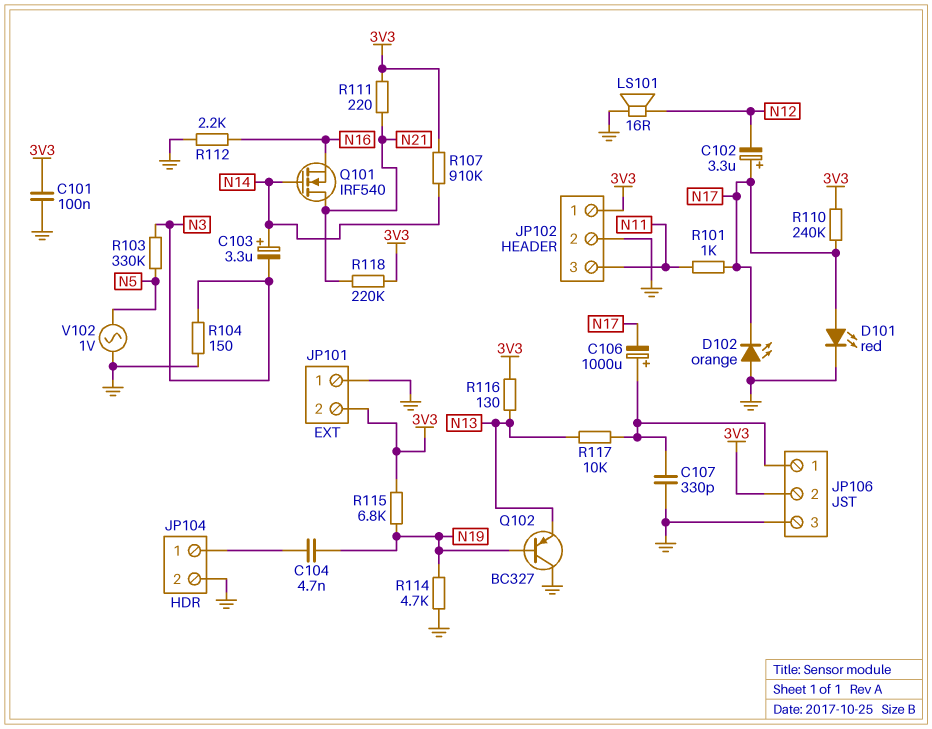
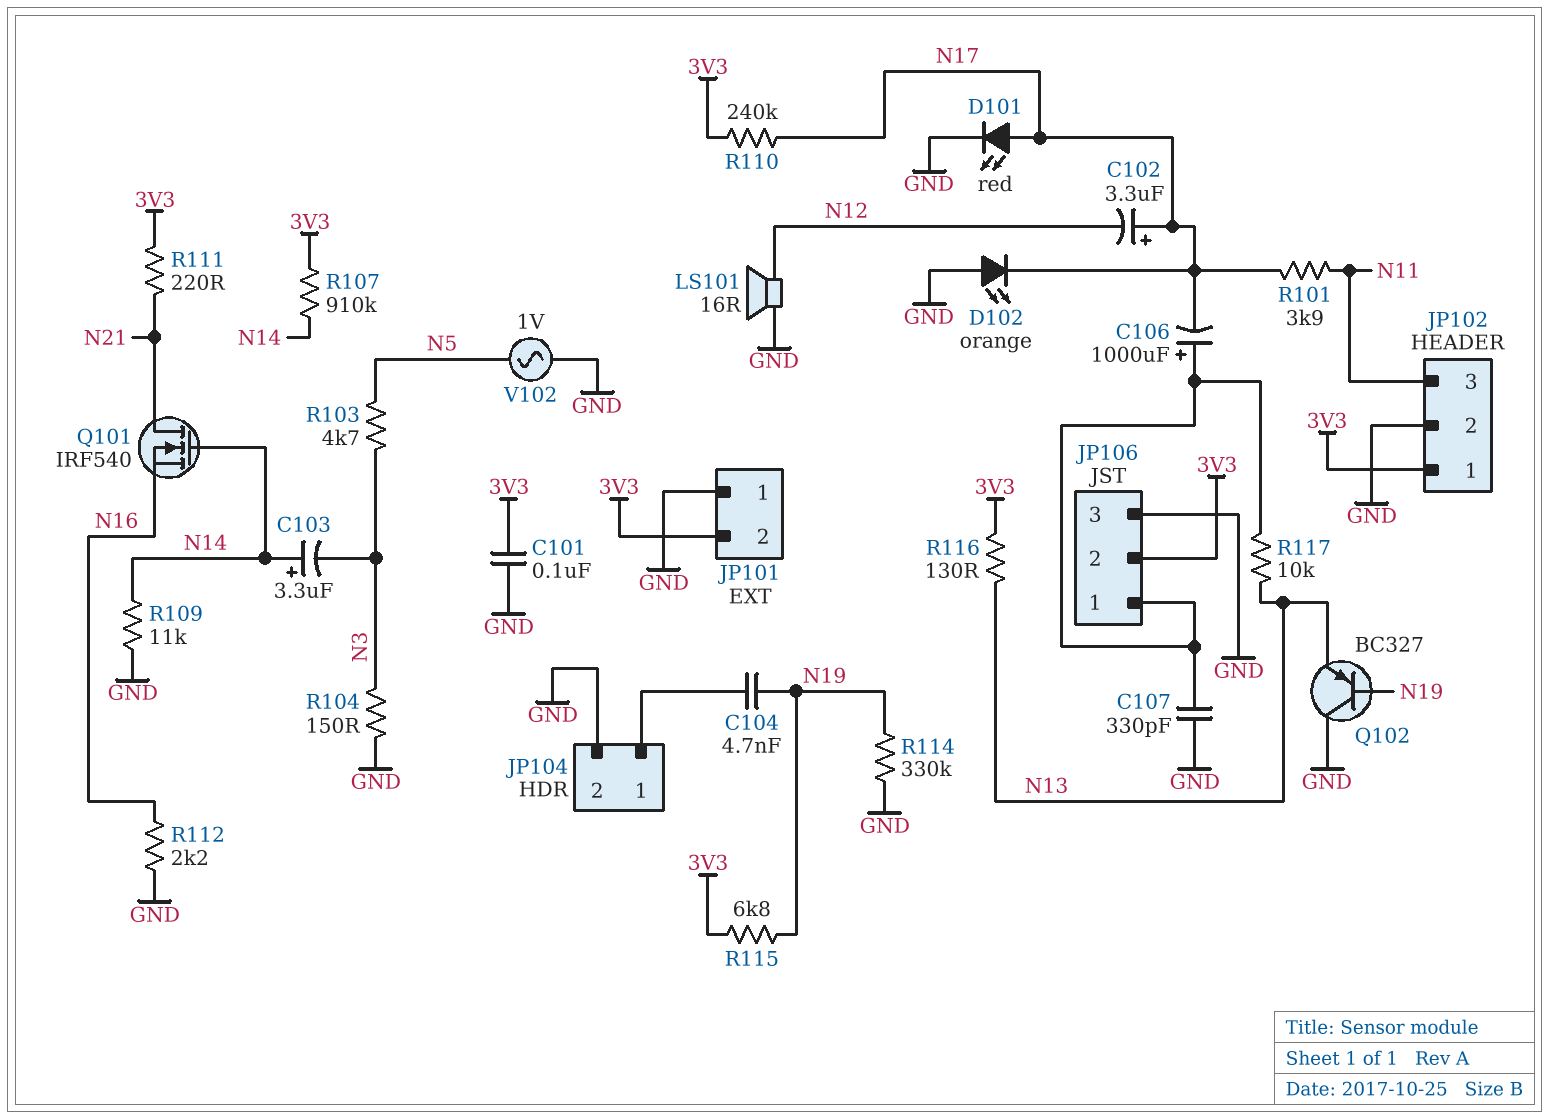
R101: 1k (N11, N17) -> 3.9k (N11, N17)
R103: 330k (N3, N5) -> 4.7k (N3, N5)
R109: none -> 11k (GND, N14)
R114: 4.7k (GND, N19) -> 330k (GND, N19)
R118: 220k (3V3, N21) -> none

